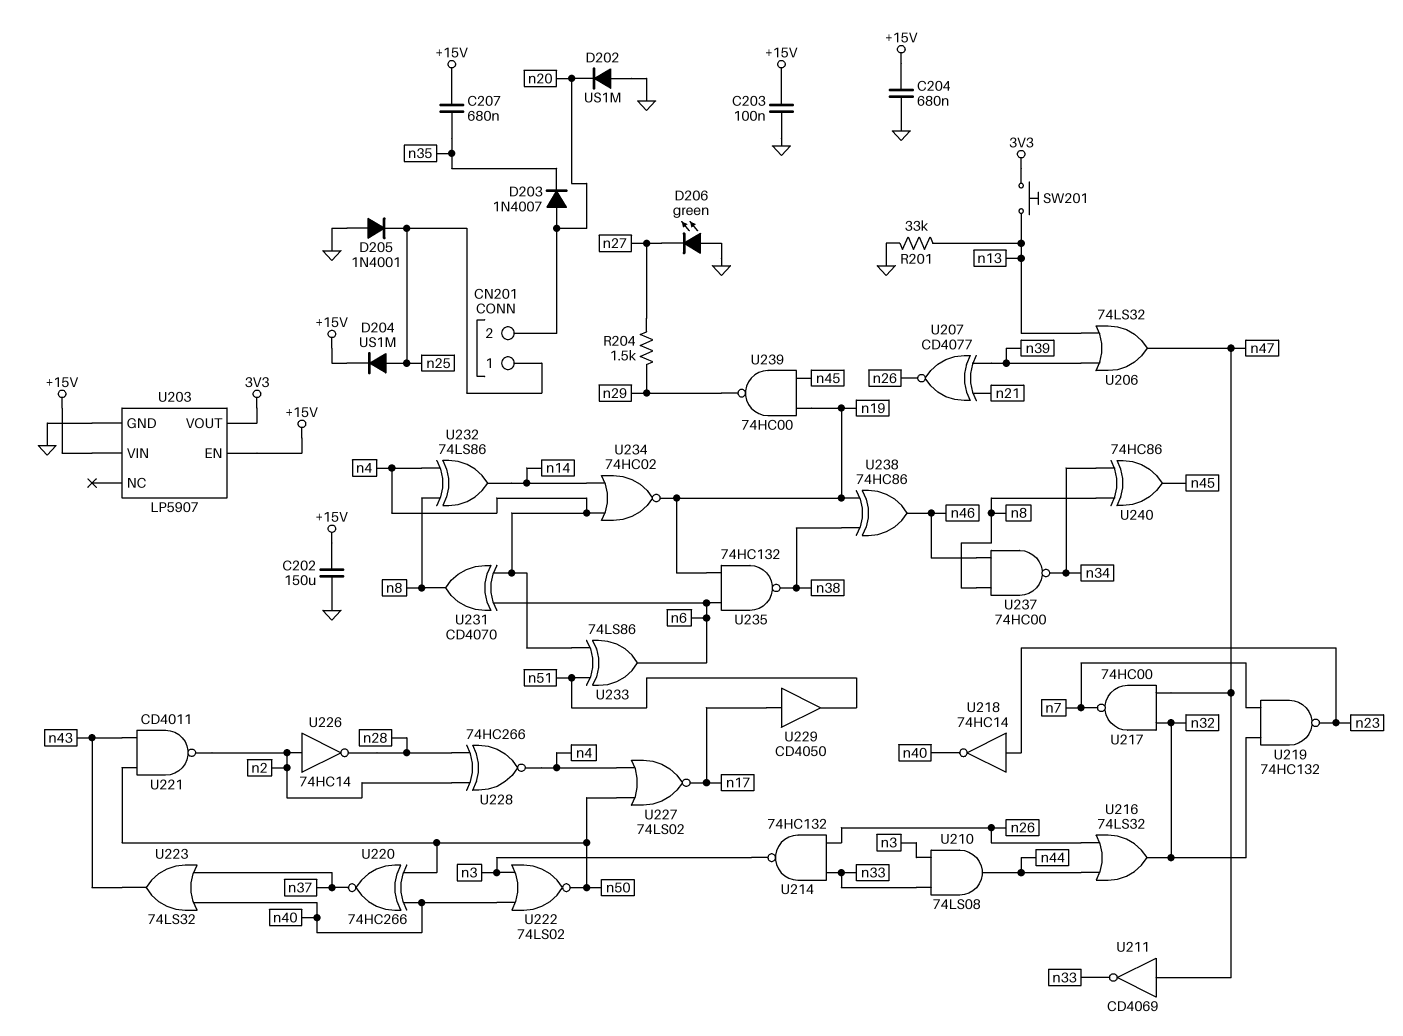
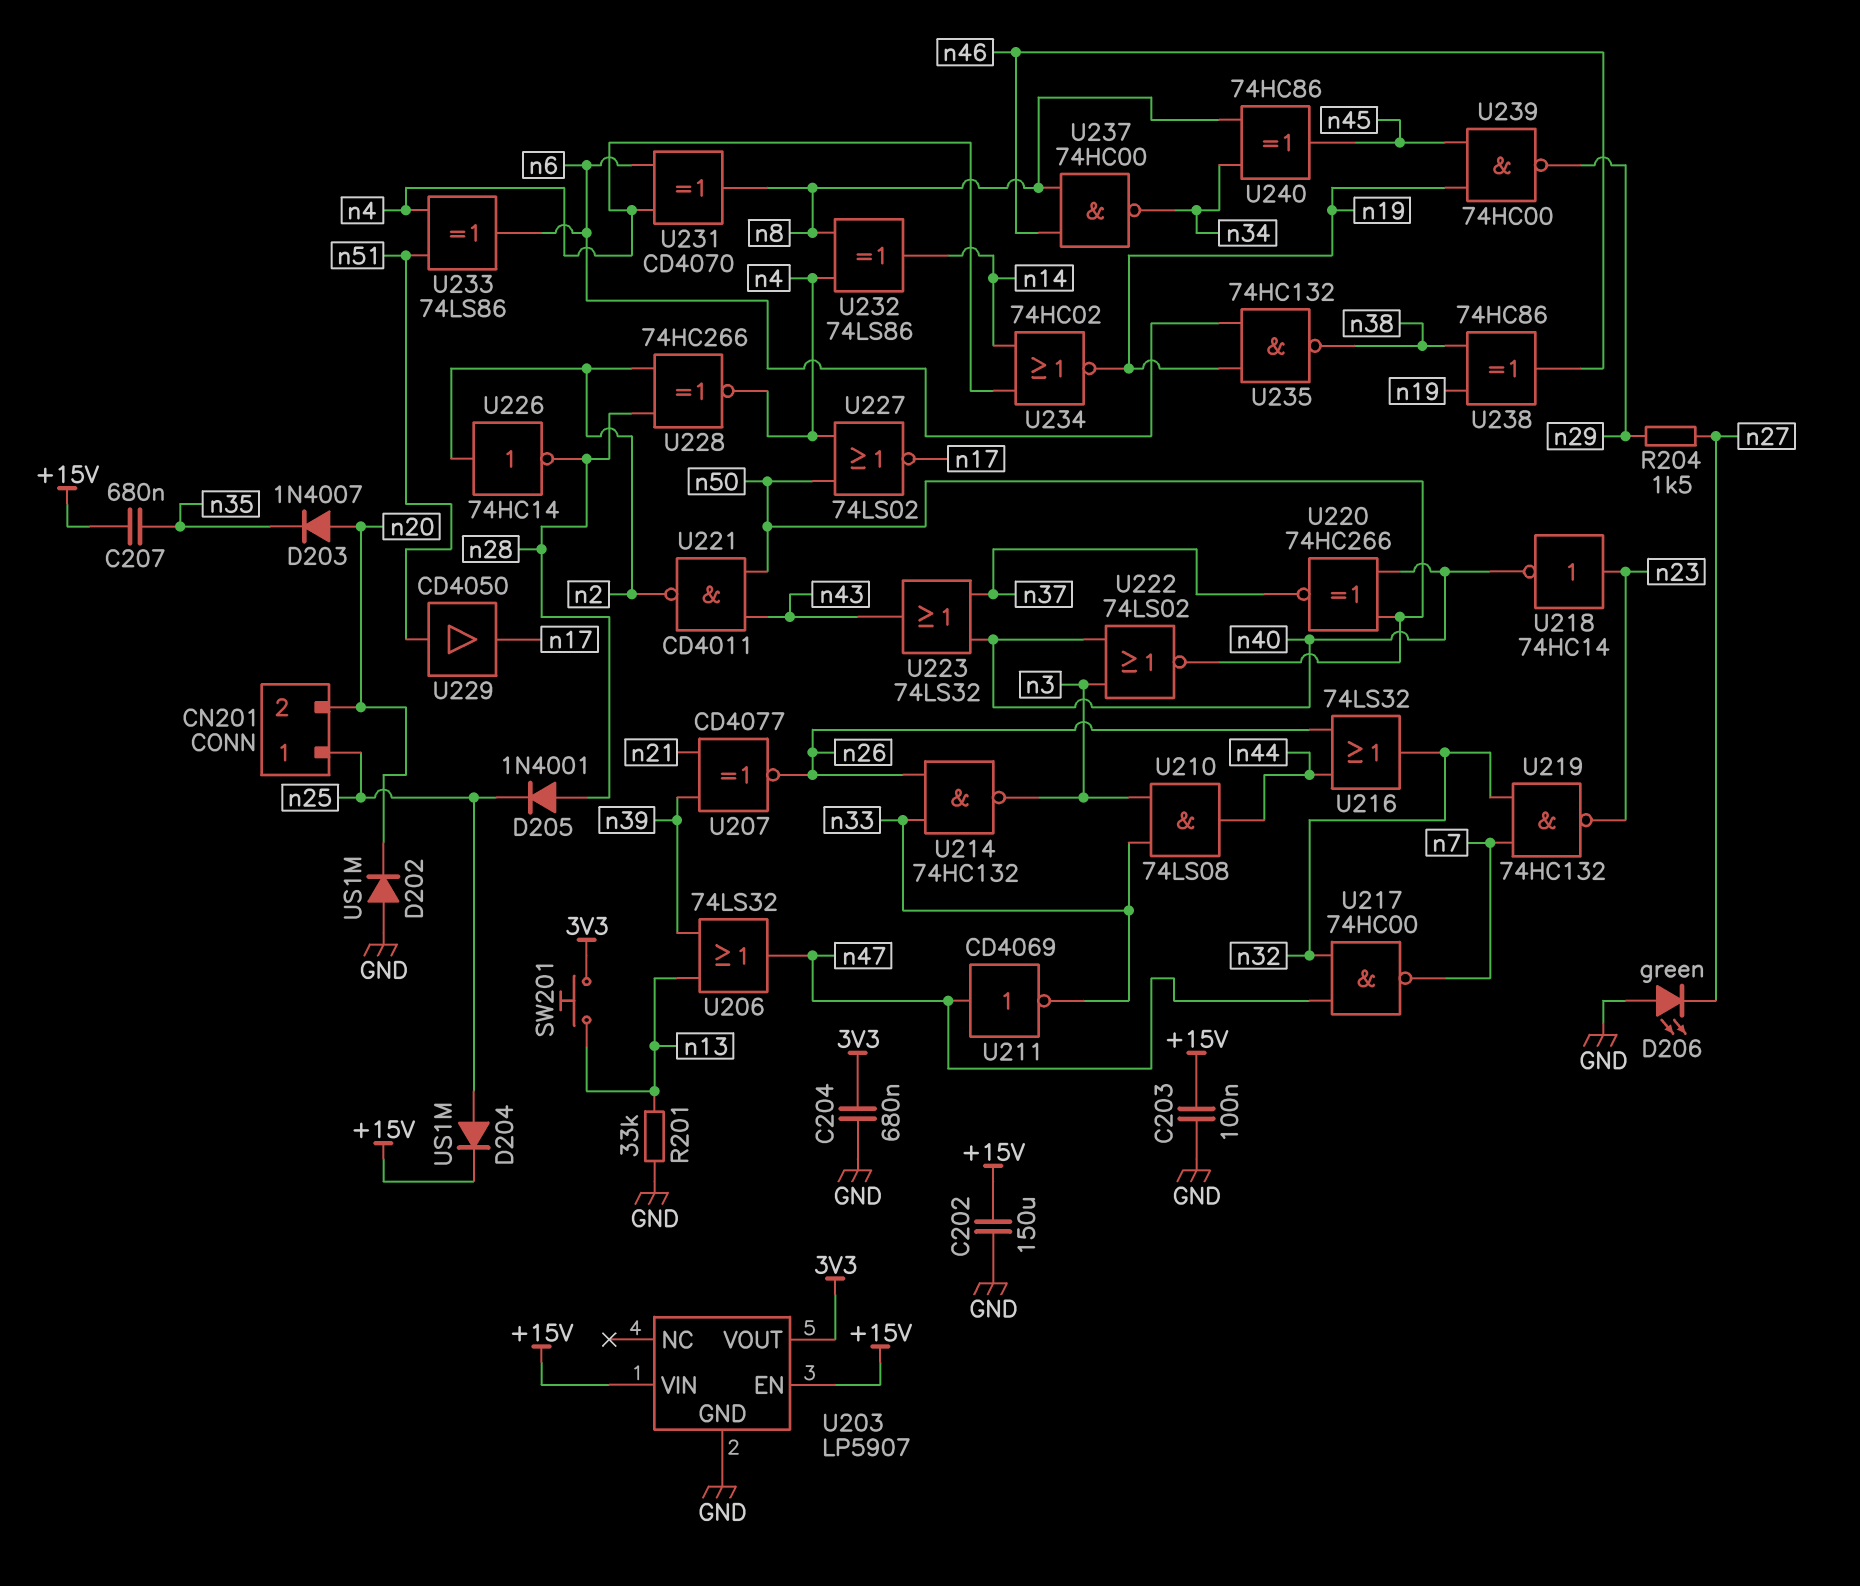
C204: 680nF (+15V, GND) -> 680nF (3V3, GND)
D205: diode 1N4001 (A GND, K n25) -> diode 1N4001 (A n28, K n25)
U229: buffer CD4050 (in n17, out n51) -> buffer CD4050 (in n51, out n17)

